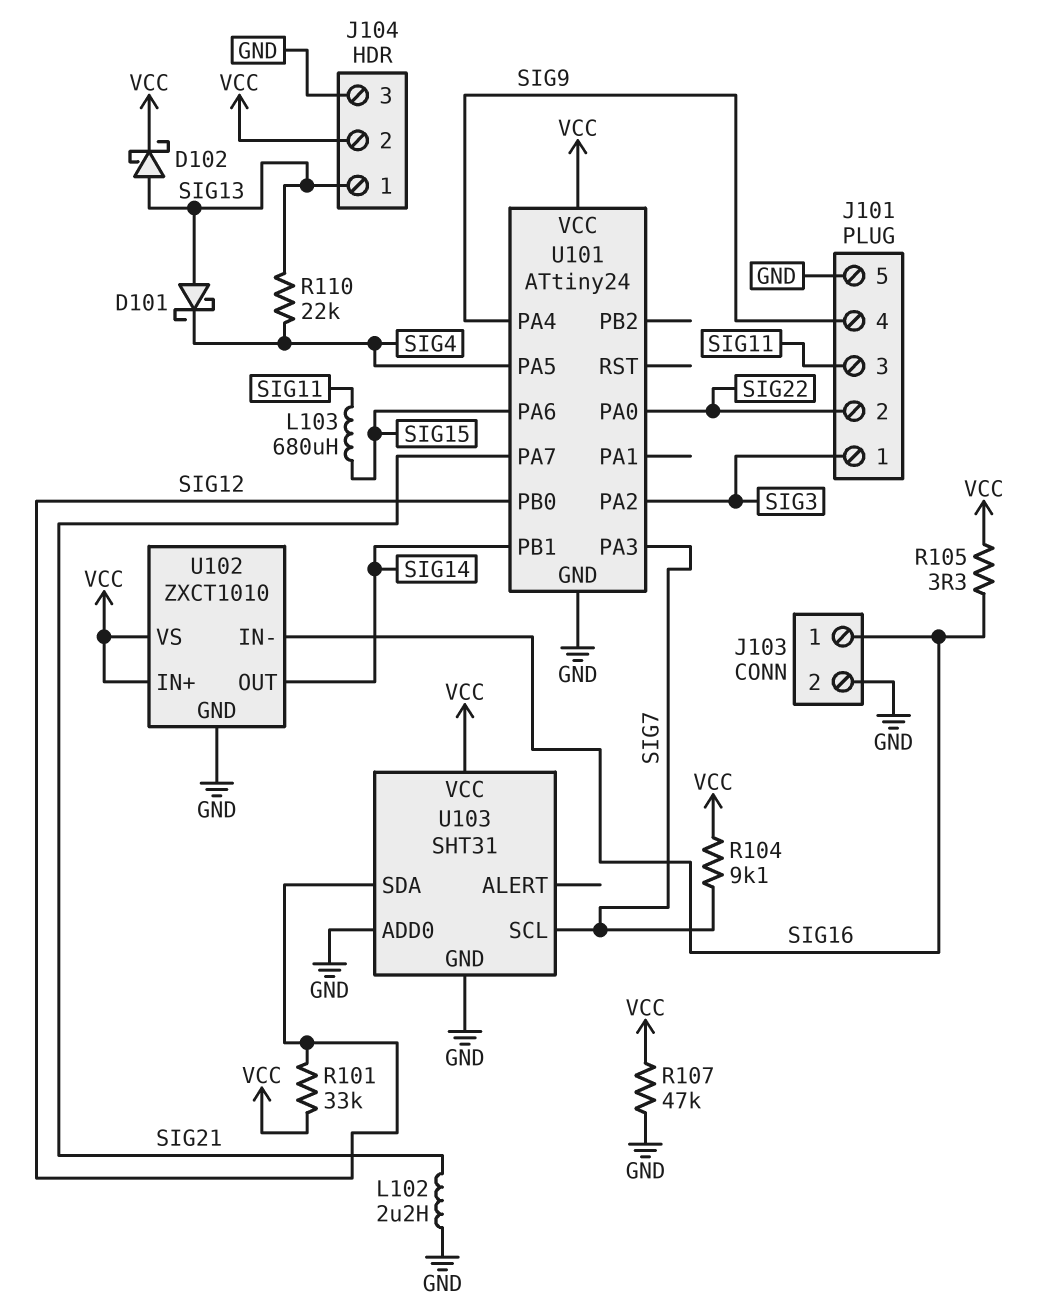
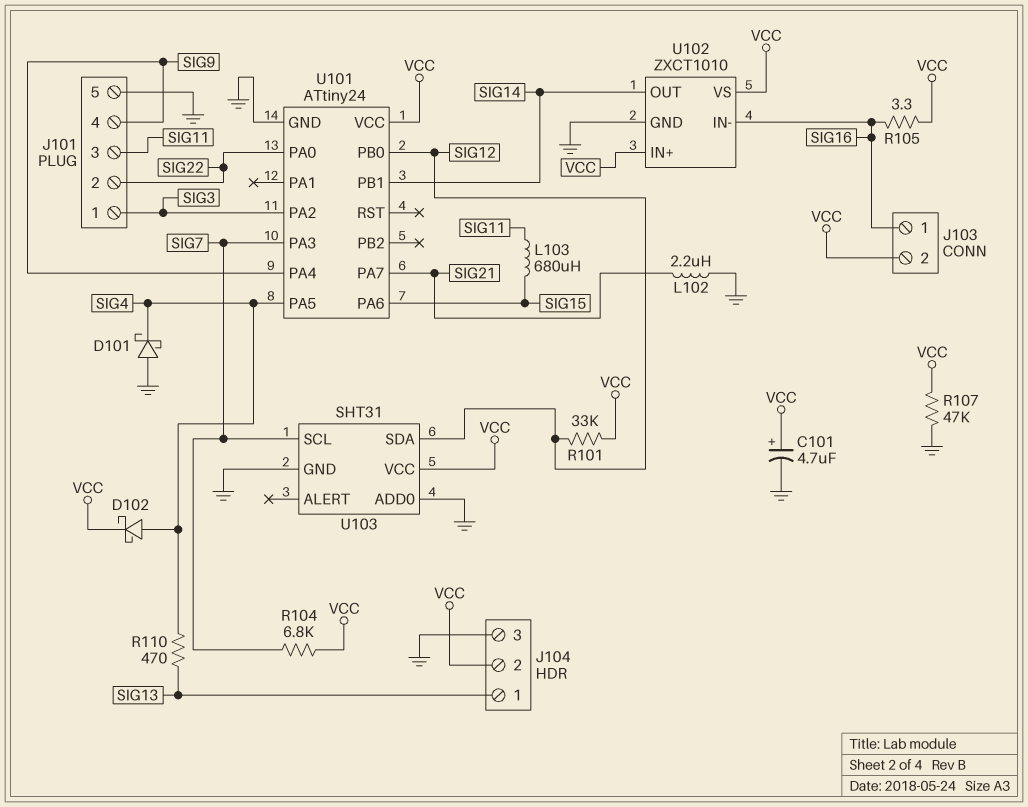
C101: none -> 4.7uF (plus VCC, minus GND)
D101: schottky (A SIG13, K SIG4) -> schottky (A GND, K SIG4)
D102: schottky (A SIG13, K VCC) -> schottky (A SIG4, K VCC)
J103 pin 2: GND -> VCC
R104: 9.1k (SIG7, VCC) -> 6.8k (SIG7, VCC)
R110: 22k (SIG4, SIG13) -> 470 (SIG4, SIG13)

